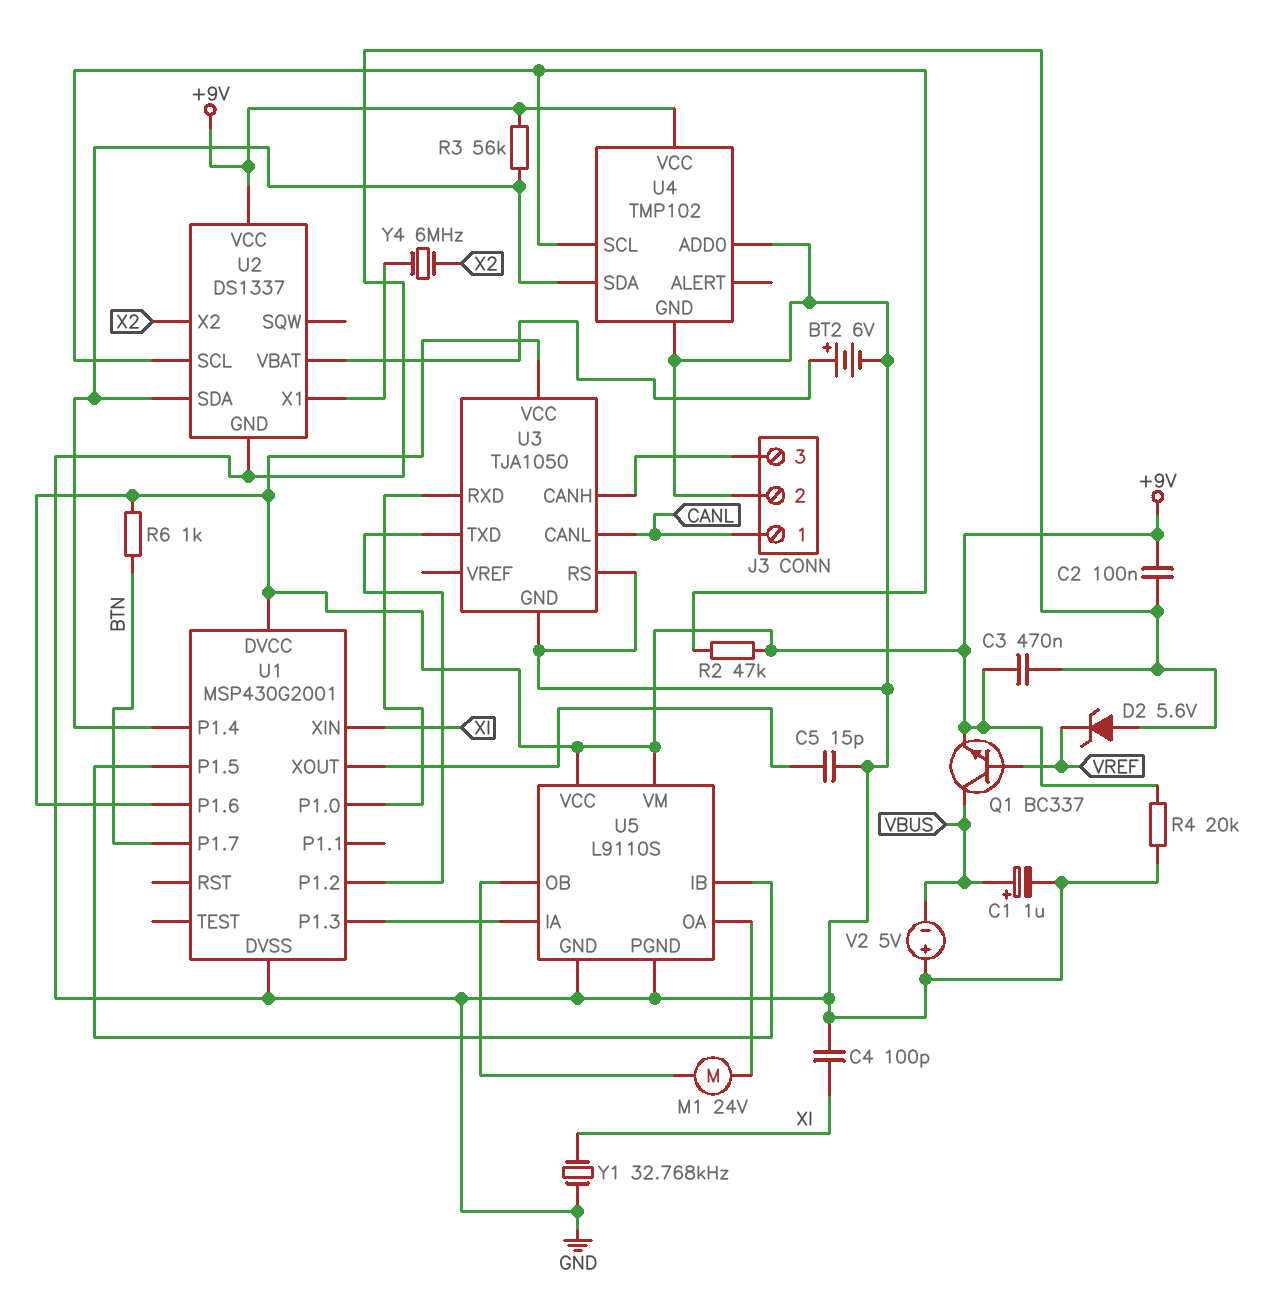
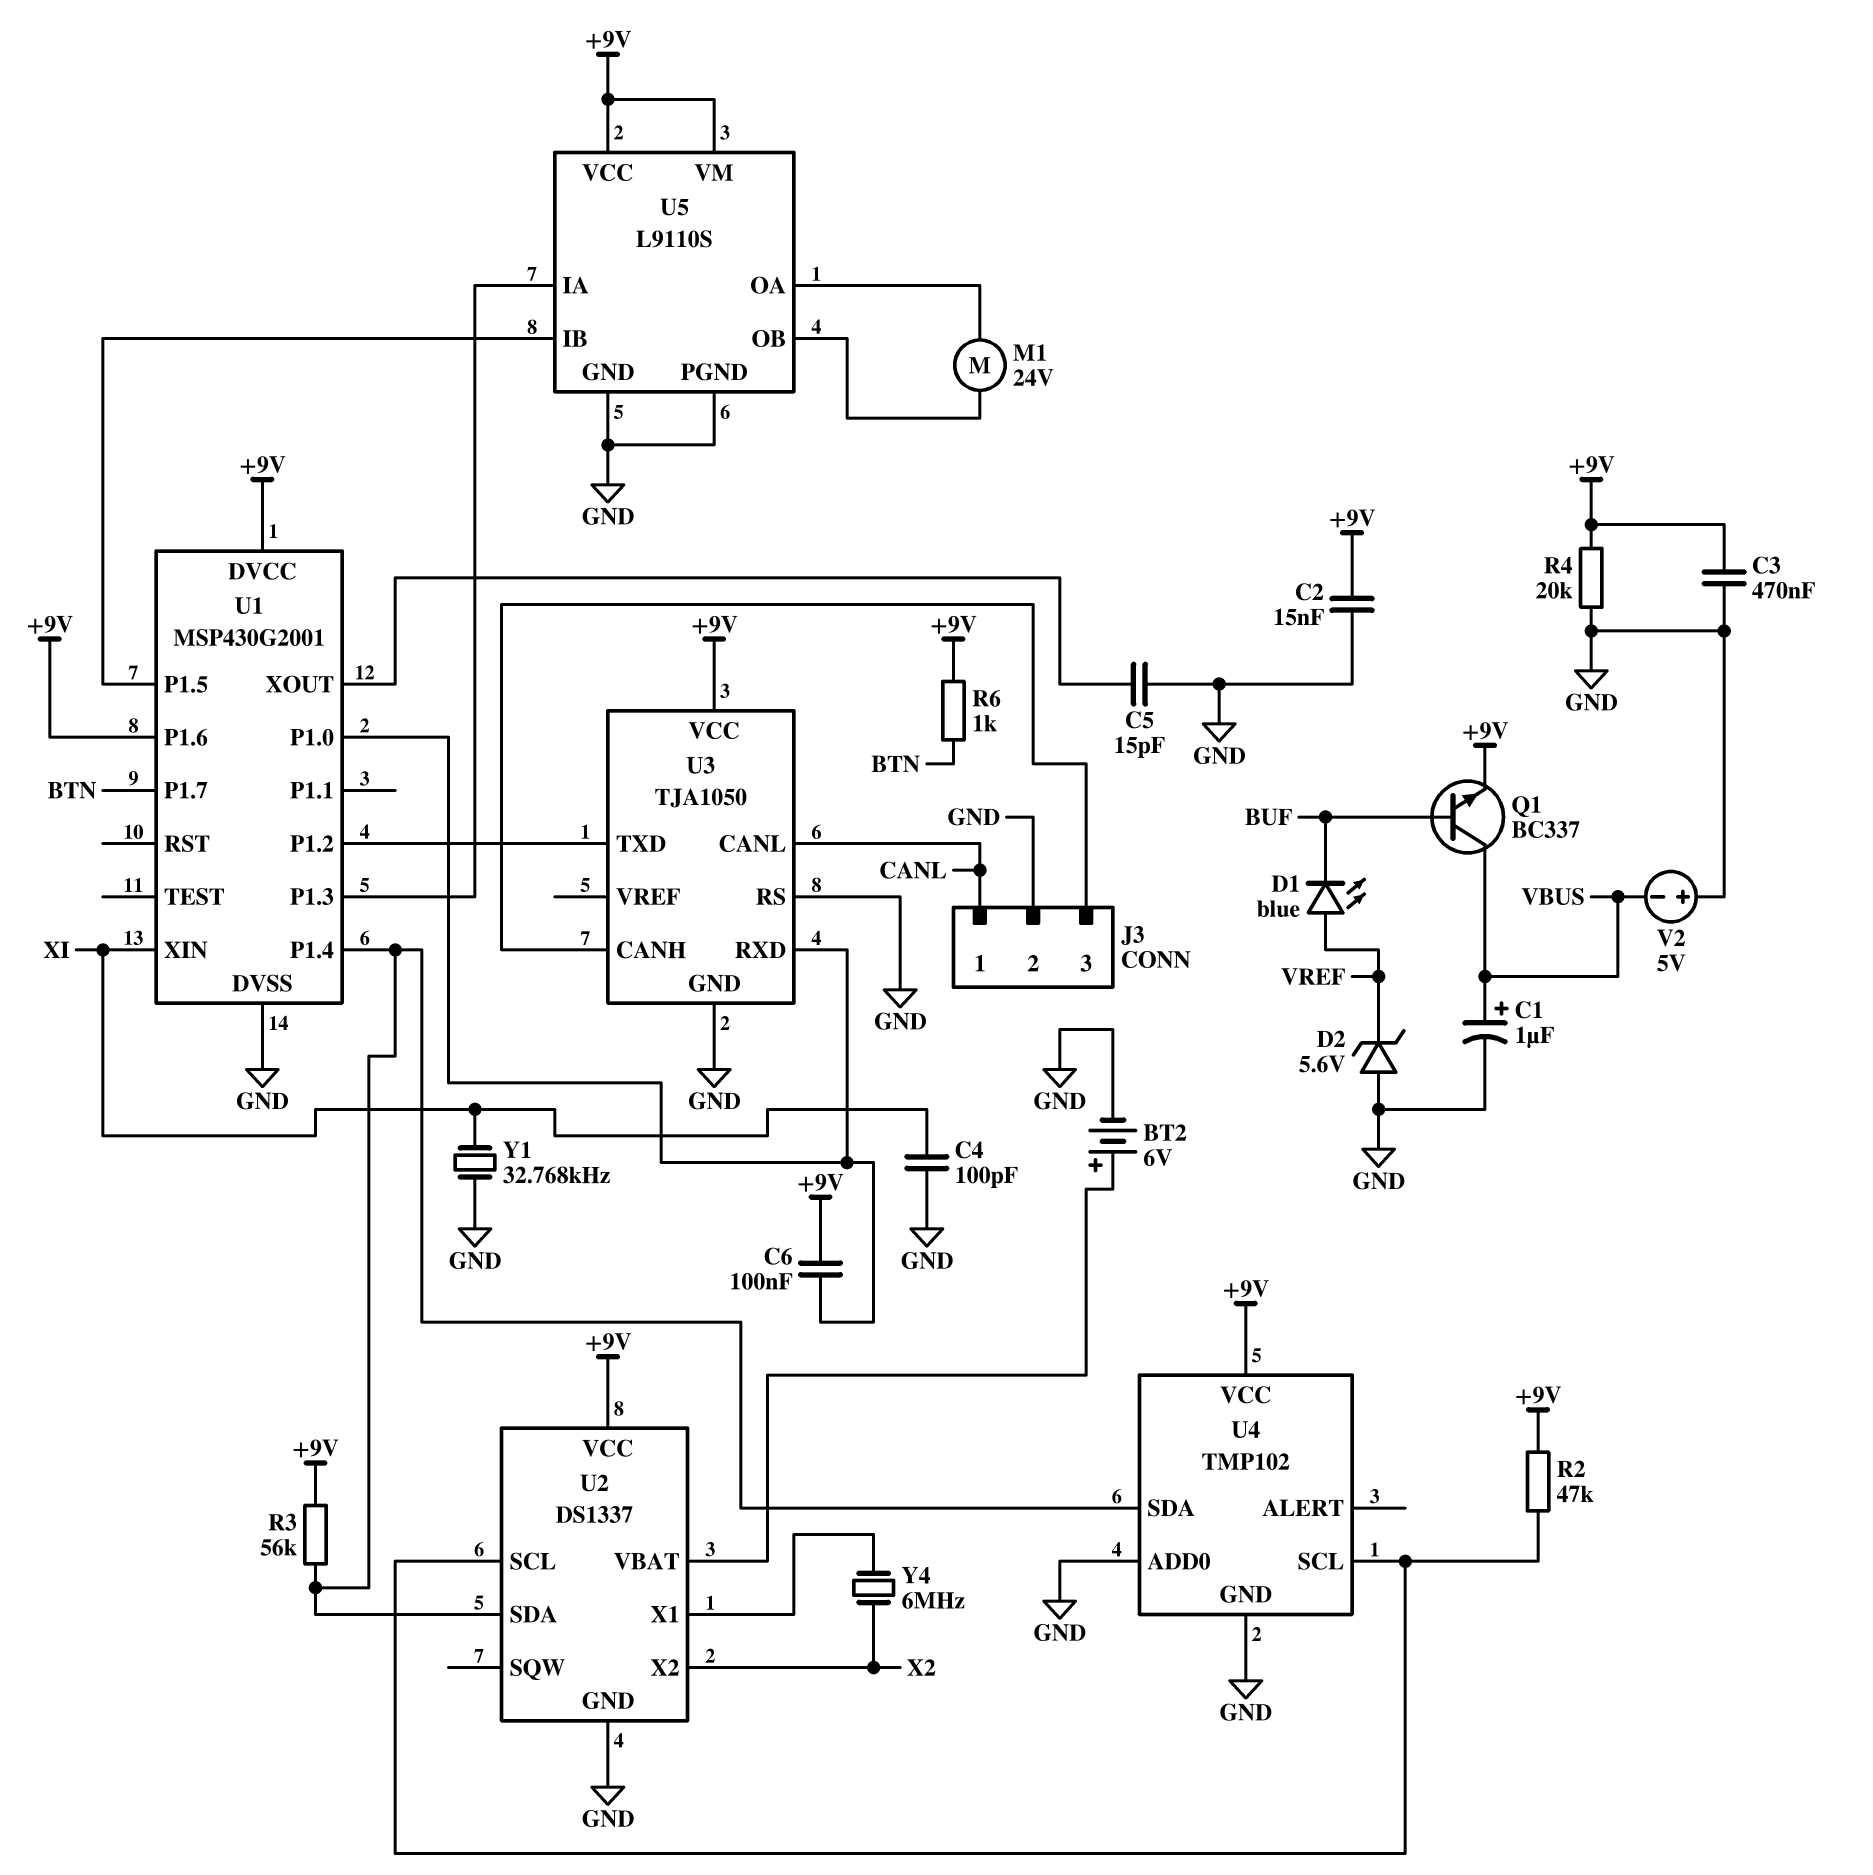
C2: 100nF (+9V, GND) -> 15nF (+9V, GND)
C6: none -> 100nF (+9V, U1/P1.0)
D1: none -> LED blue (A VREF, K BUF)
Q1: NPN BC337 (B VREF, C VBUS, E +9V) -> NPN BC337 (B BUF, C VBUS, E +9V)

